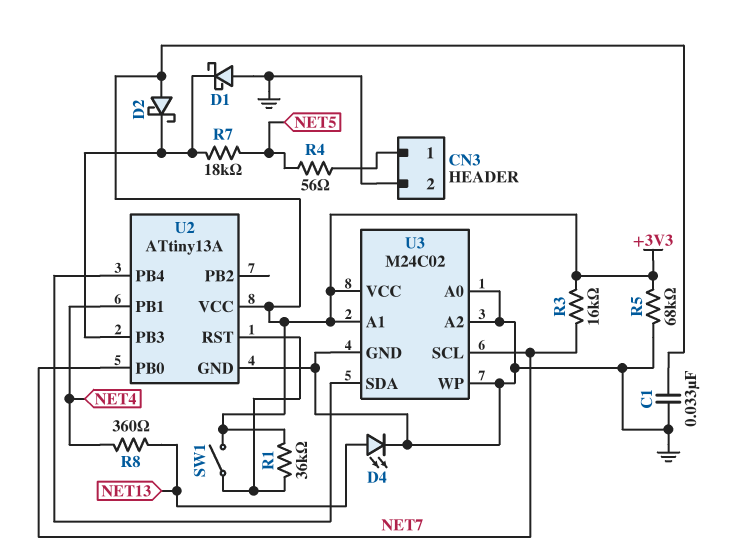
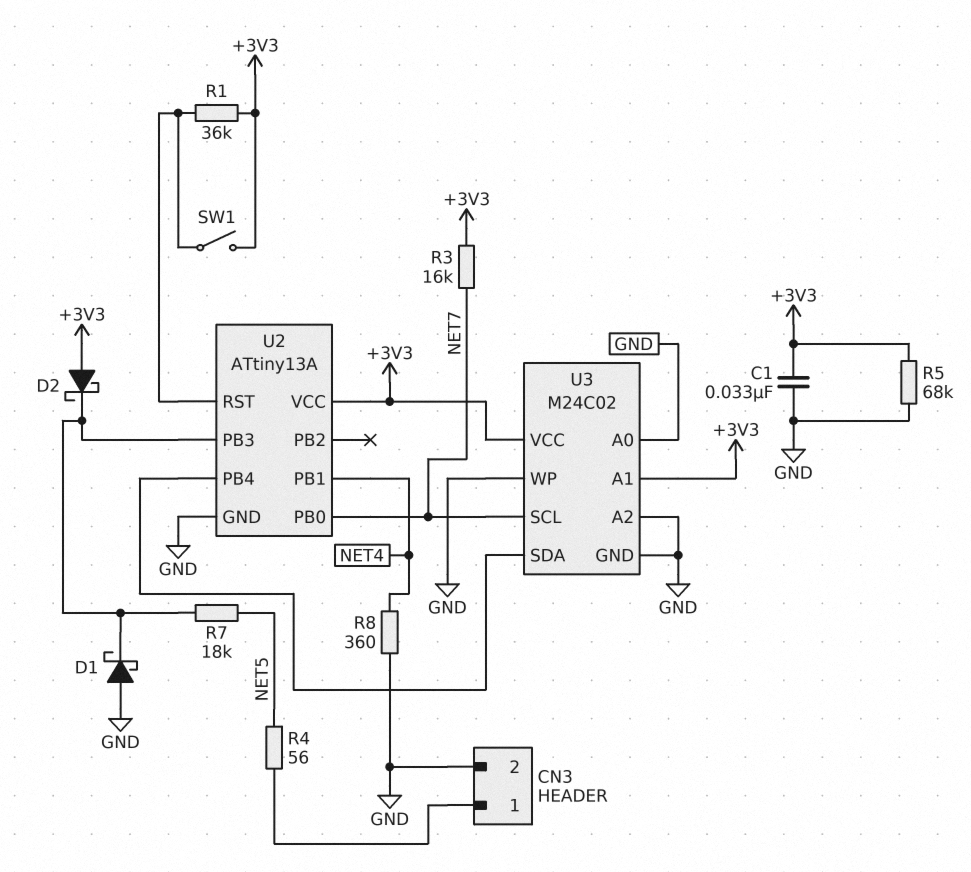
D4: LED (A NET13, K GND) -> none
R8: 360 (NET4, NET13) -> 360 (GND, NET4)

